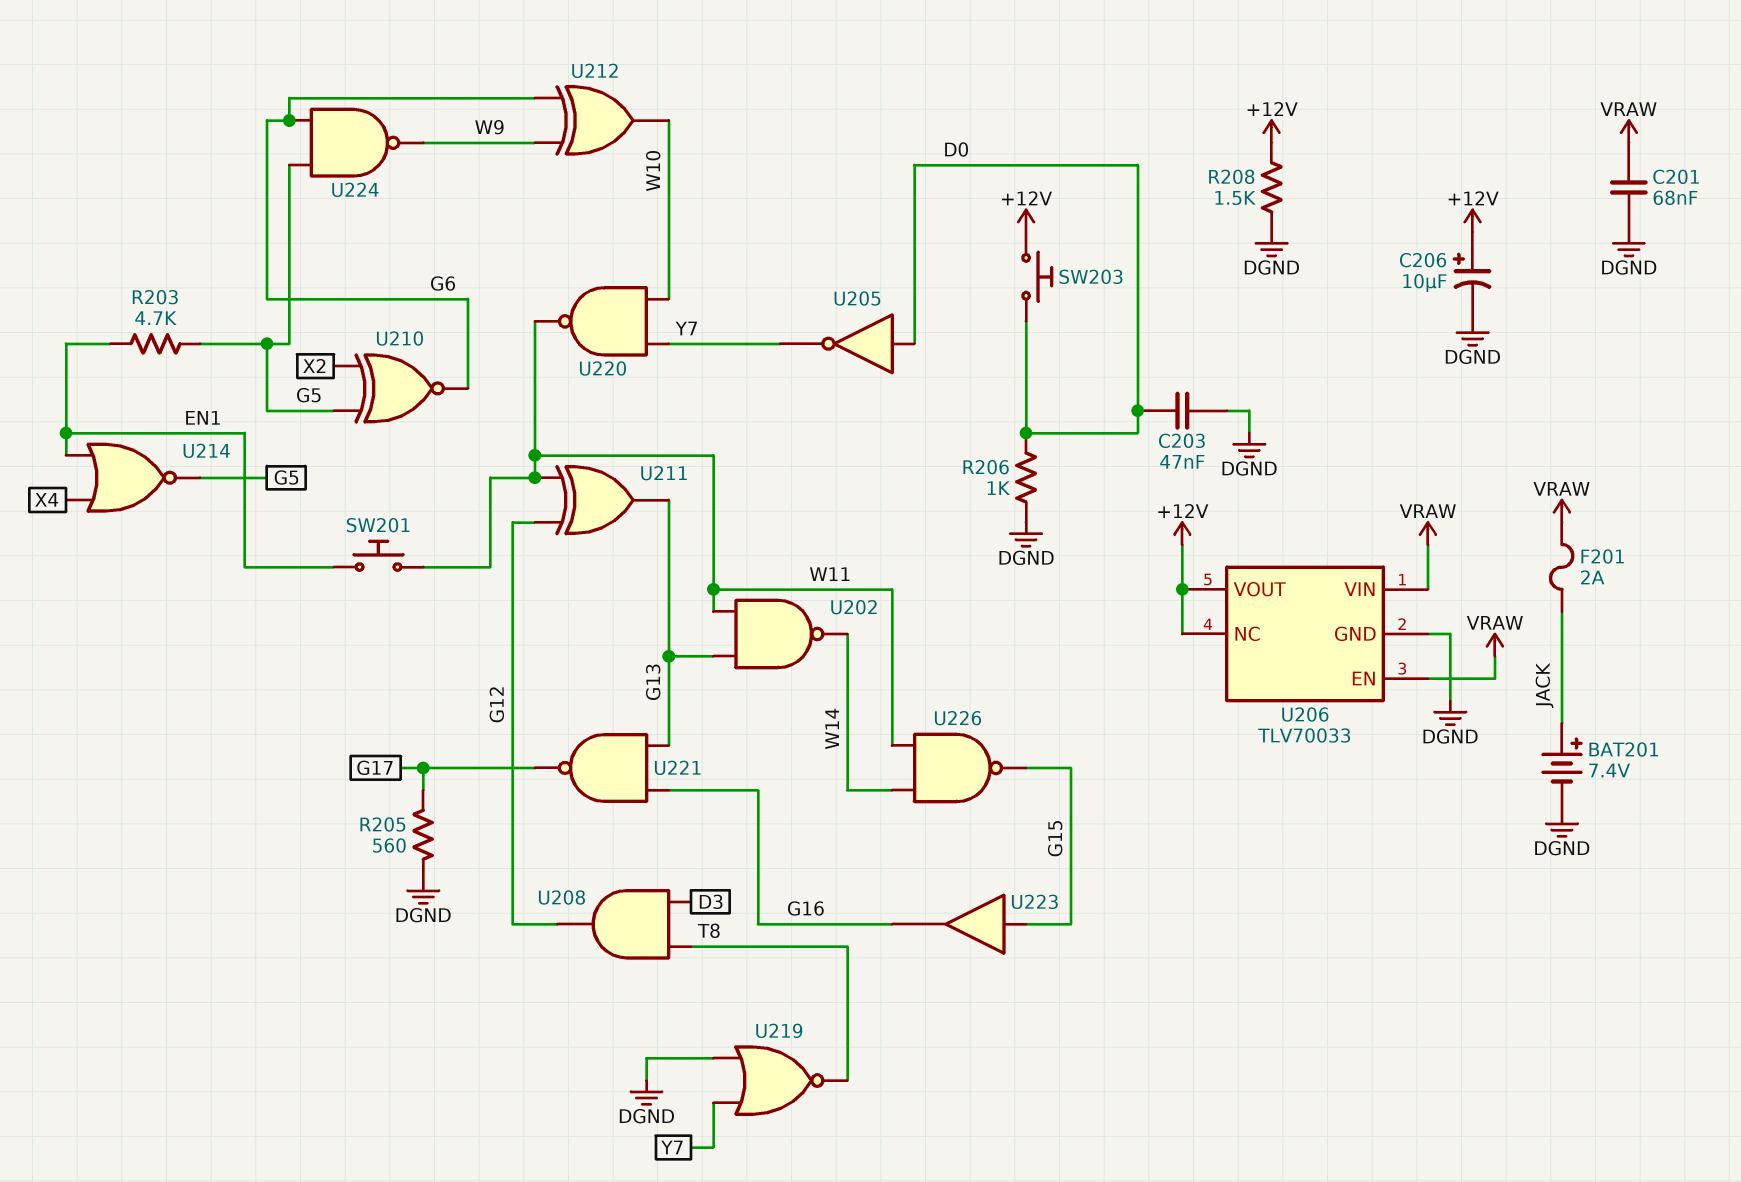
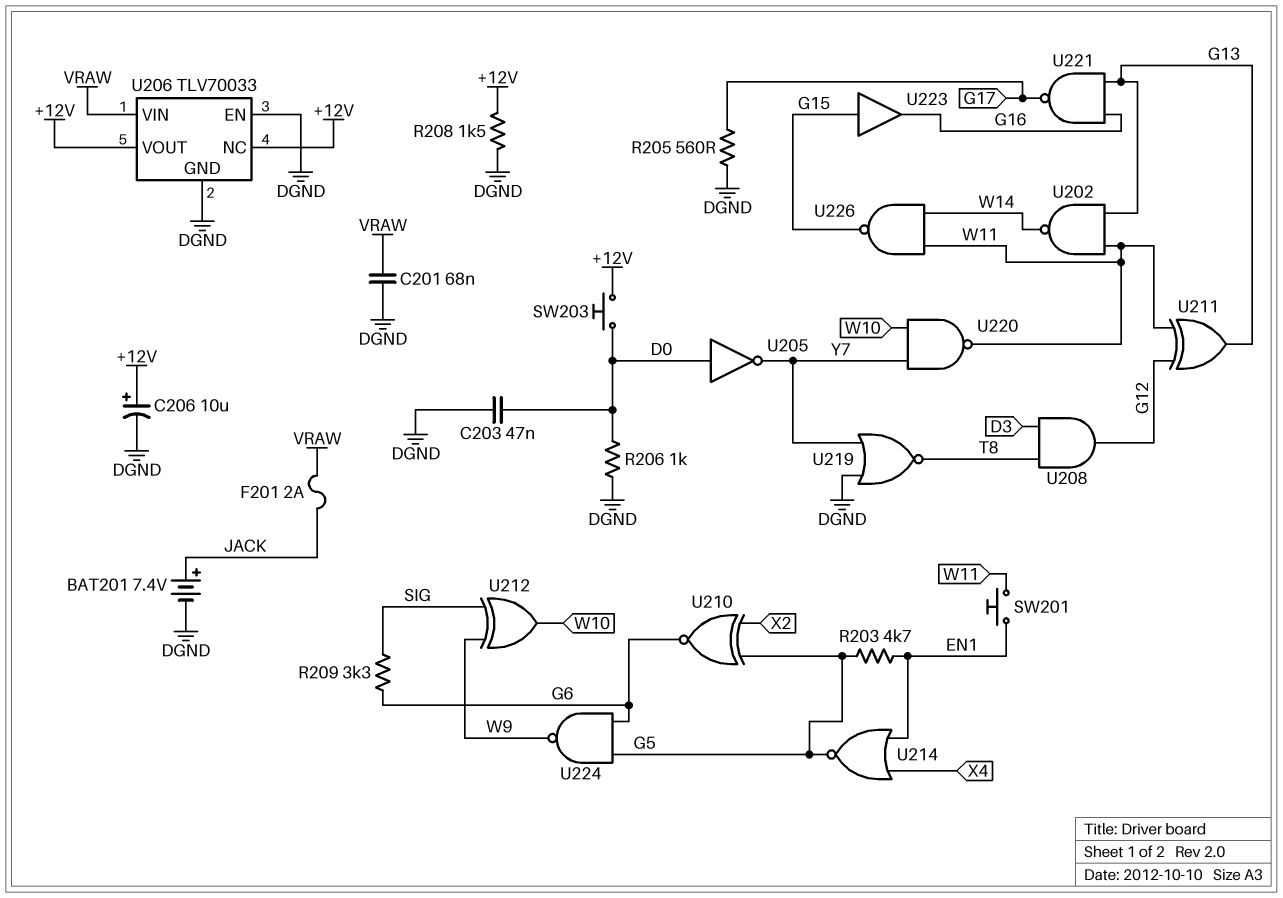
R209: none -> 3.3k (G6, SIG)
U206 pin EN: VRAW -> DGND
U212: XOR (in G6, in W9, out W10) -> XOR (in SIG, in W9, out W10)

